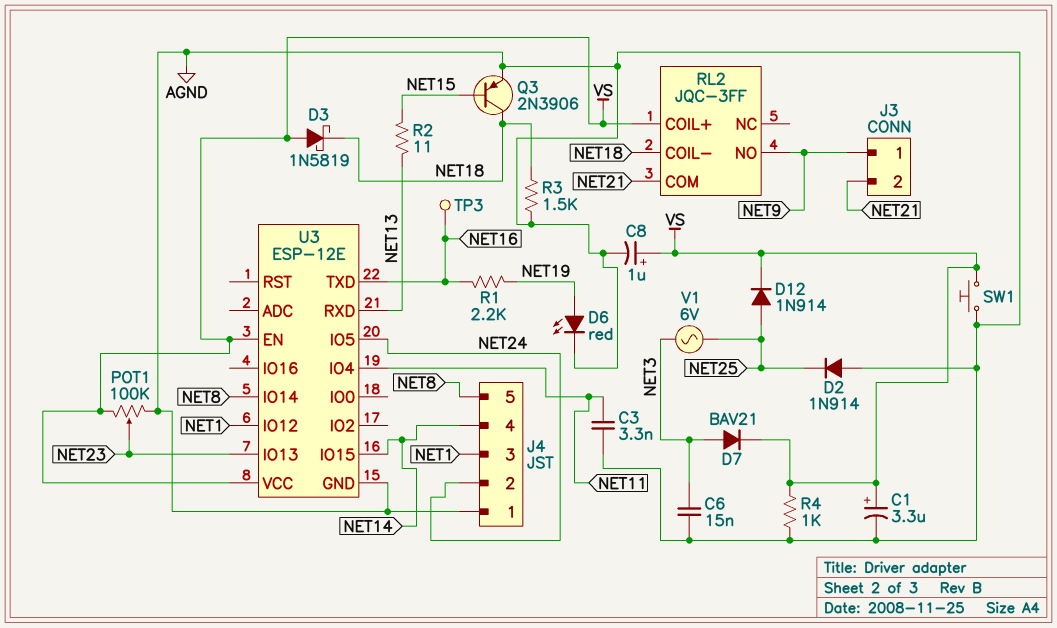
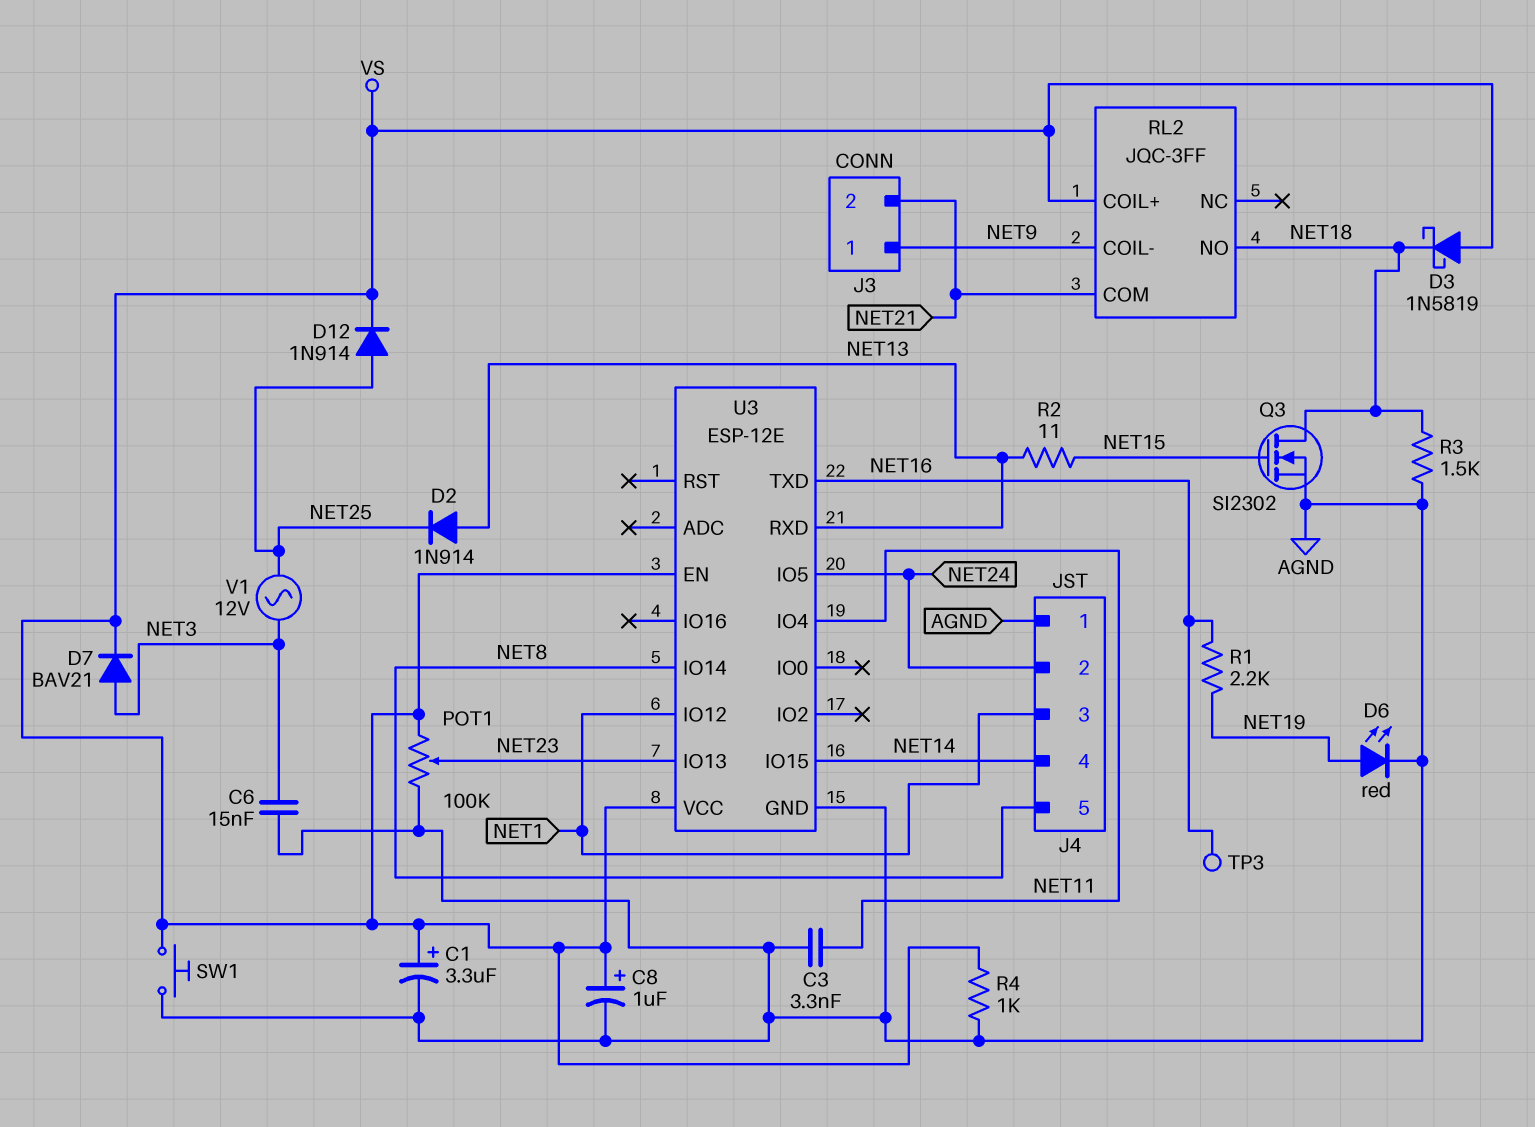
D2: diode 1N914 (A AGND, K NET25) -> diode 1N914 (A NET13, K NET25)
Q3: PNP 2N3906 (B NET15, C NET18, E AGND) -> NMOS SI2302 (G NET15, D NET18, S AGND)
RL2 pin COIL-: NET18 -> NET9
RL2 pin NO: NET9 -> NET18
V1: AC 6V (NET3, NET25) -> AC 12V (NET3, NET25)

